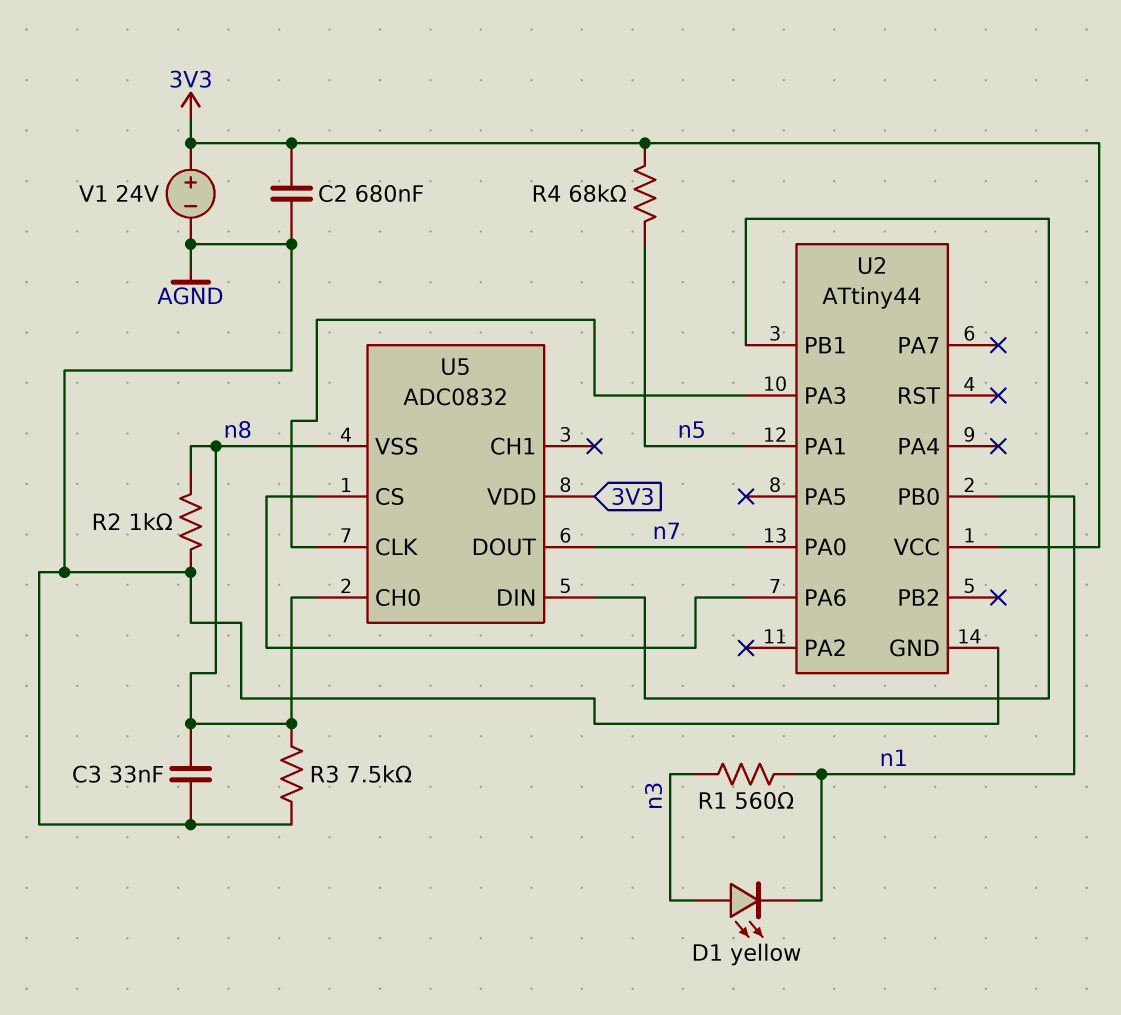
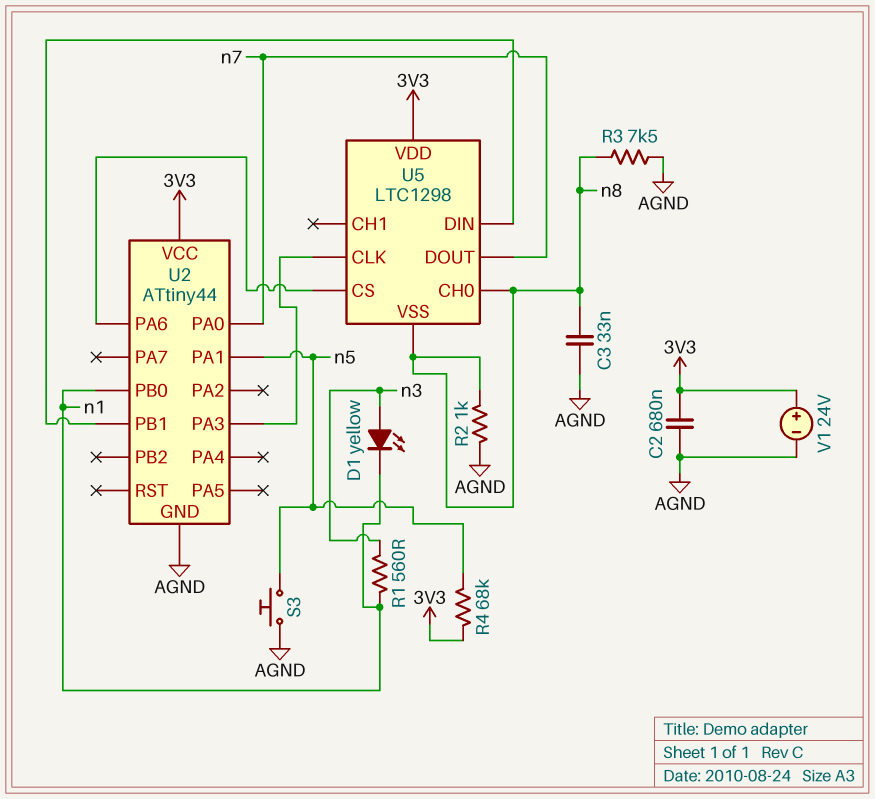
S3: none -> button (AGND, n5)
U5: ADC0832 -> LTC1298

